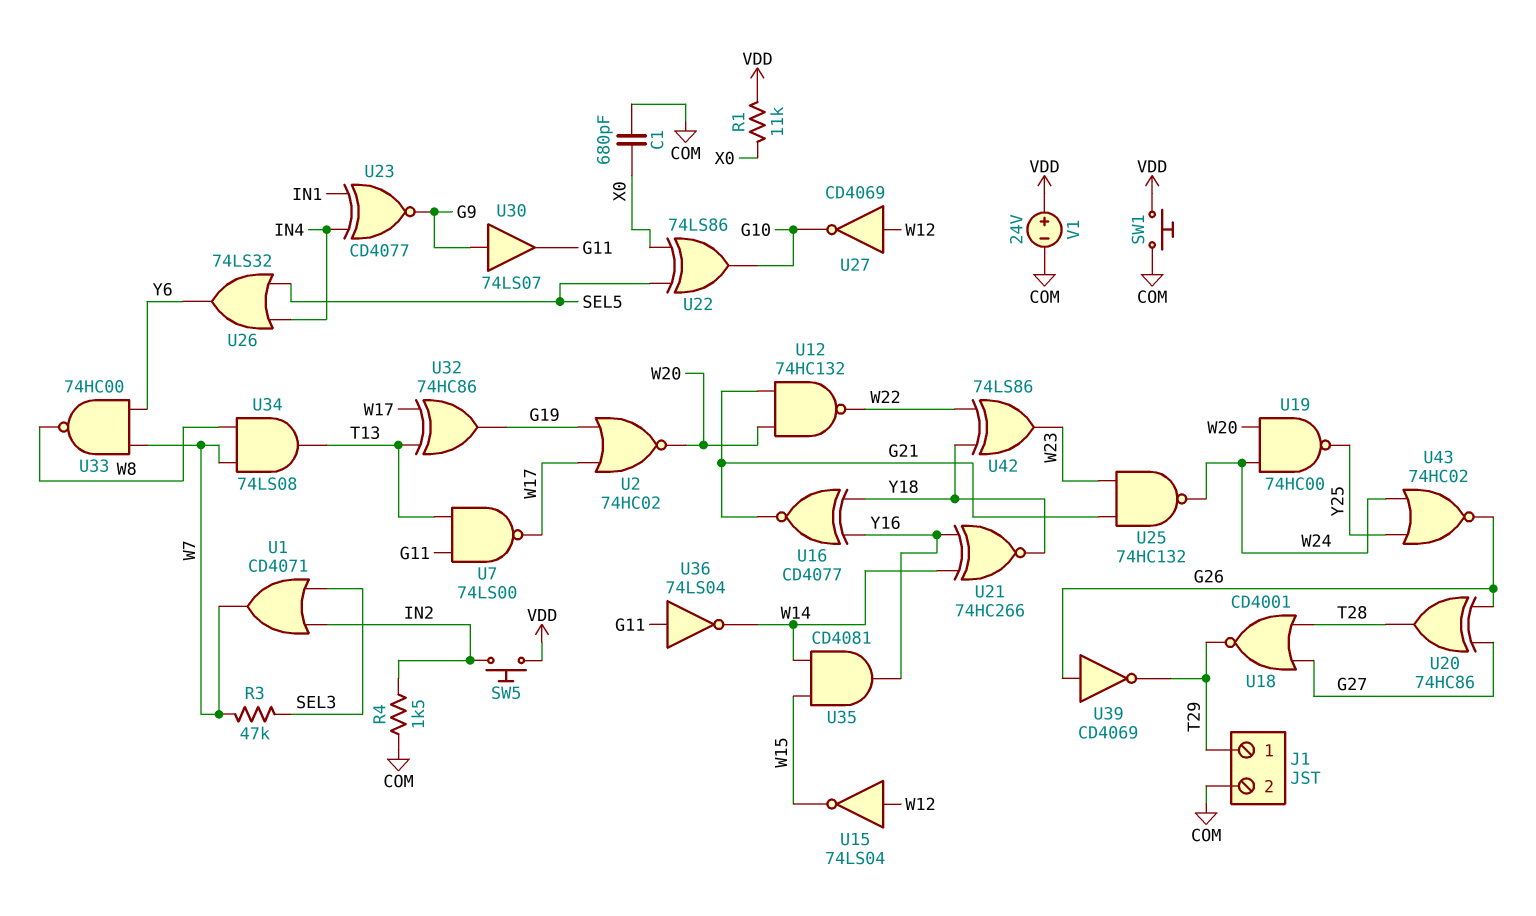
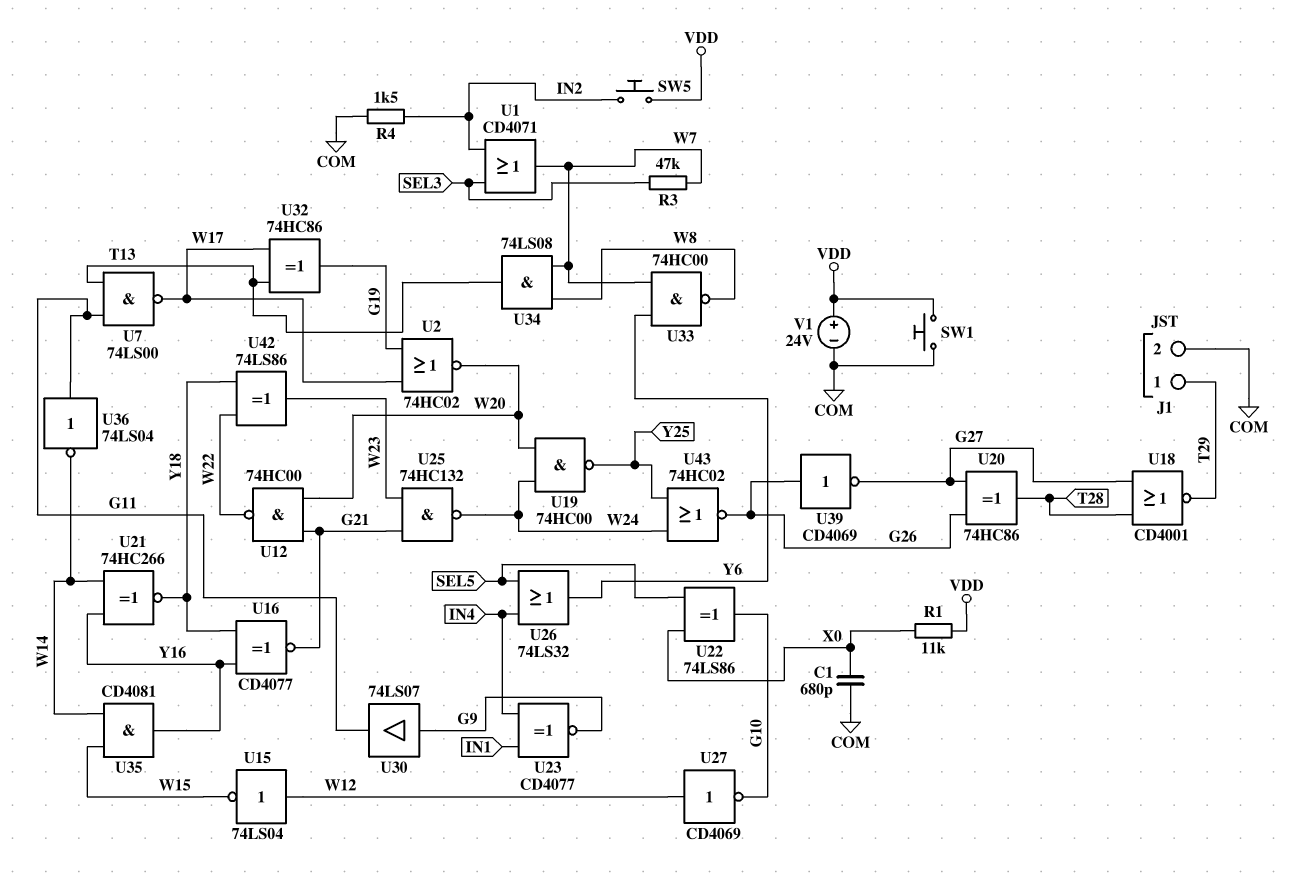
U12: NAND 74HC132 (in G21, in W20, out W22) -> NAND 74HC00 (in G21, in W20, out W22)
U39: NOT CD4069 (in G26, out T29) -> NOT CD4069 (in G26, out G27)

